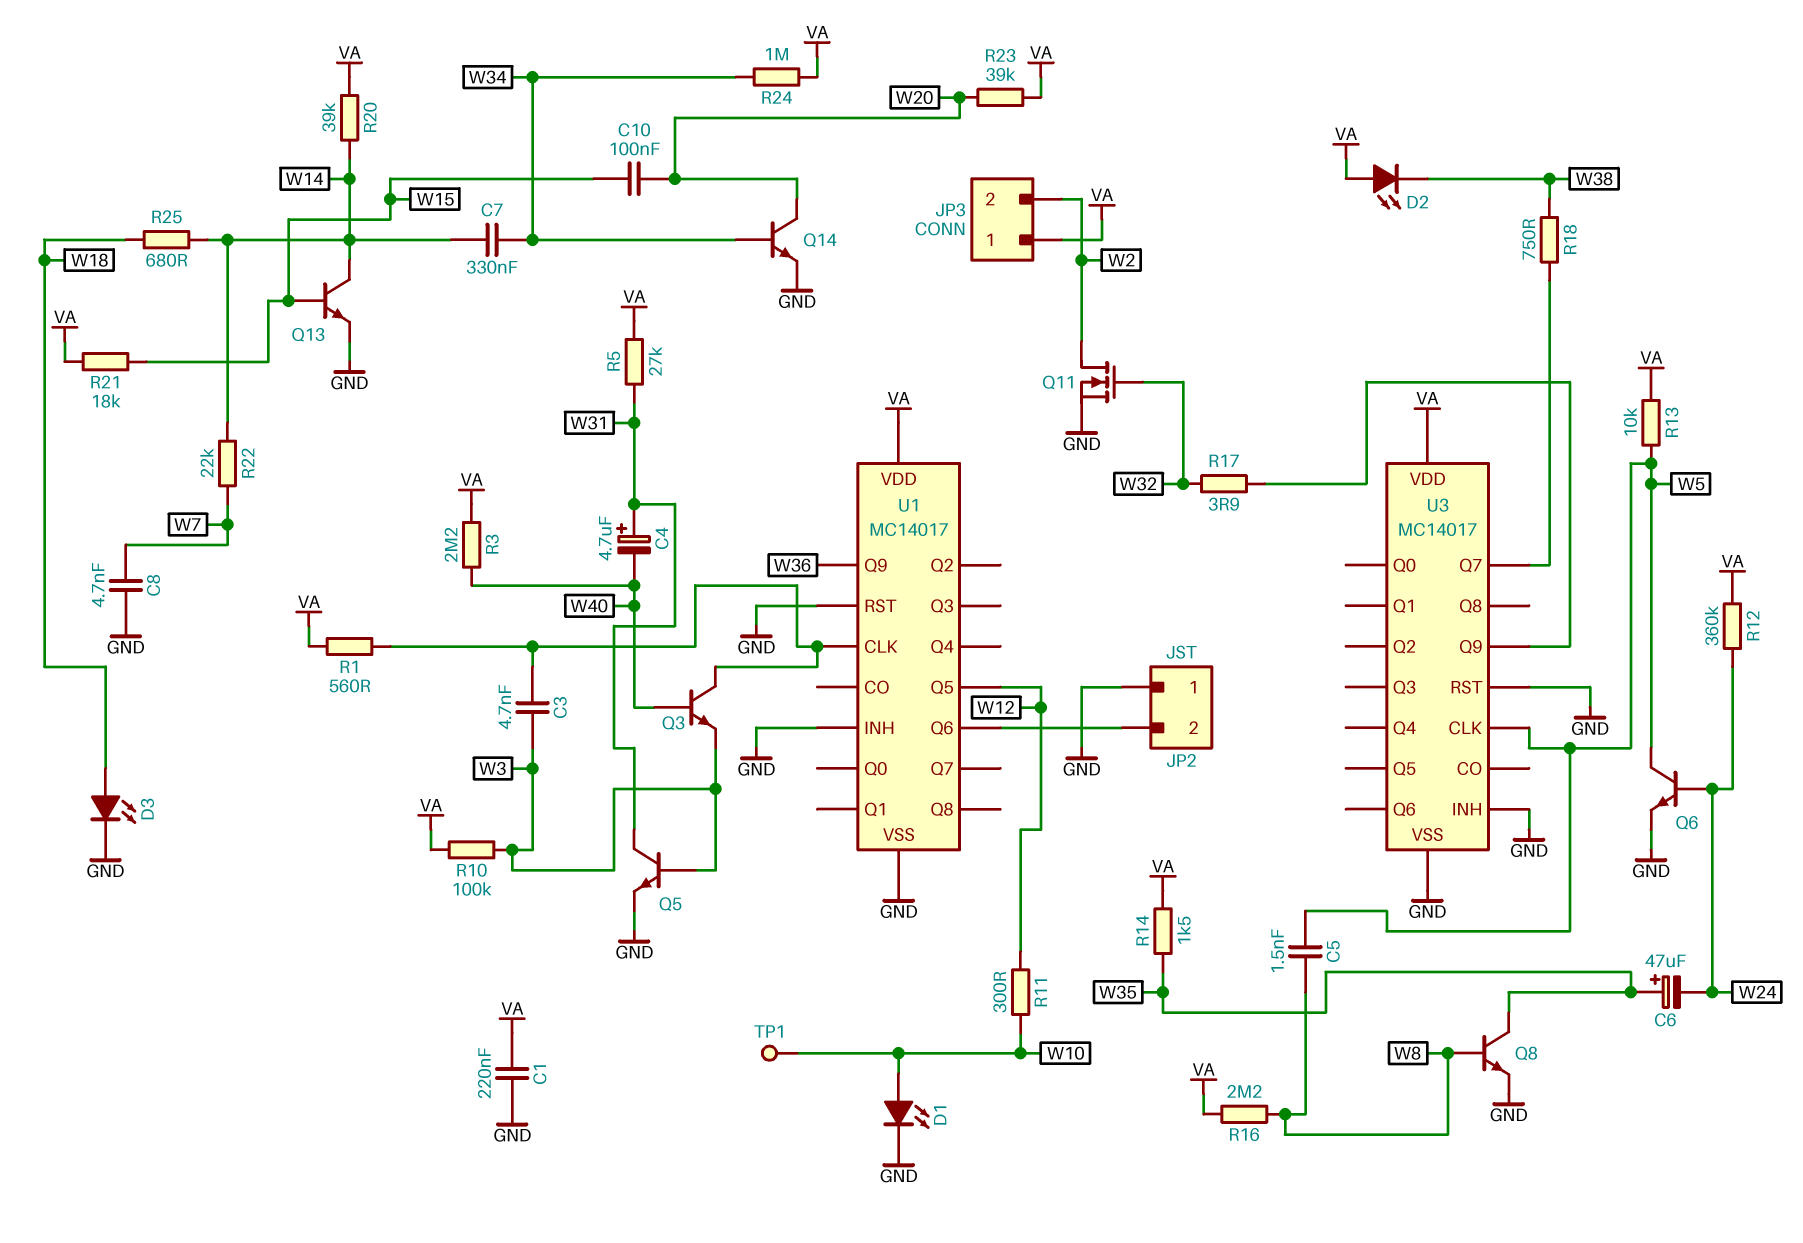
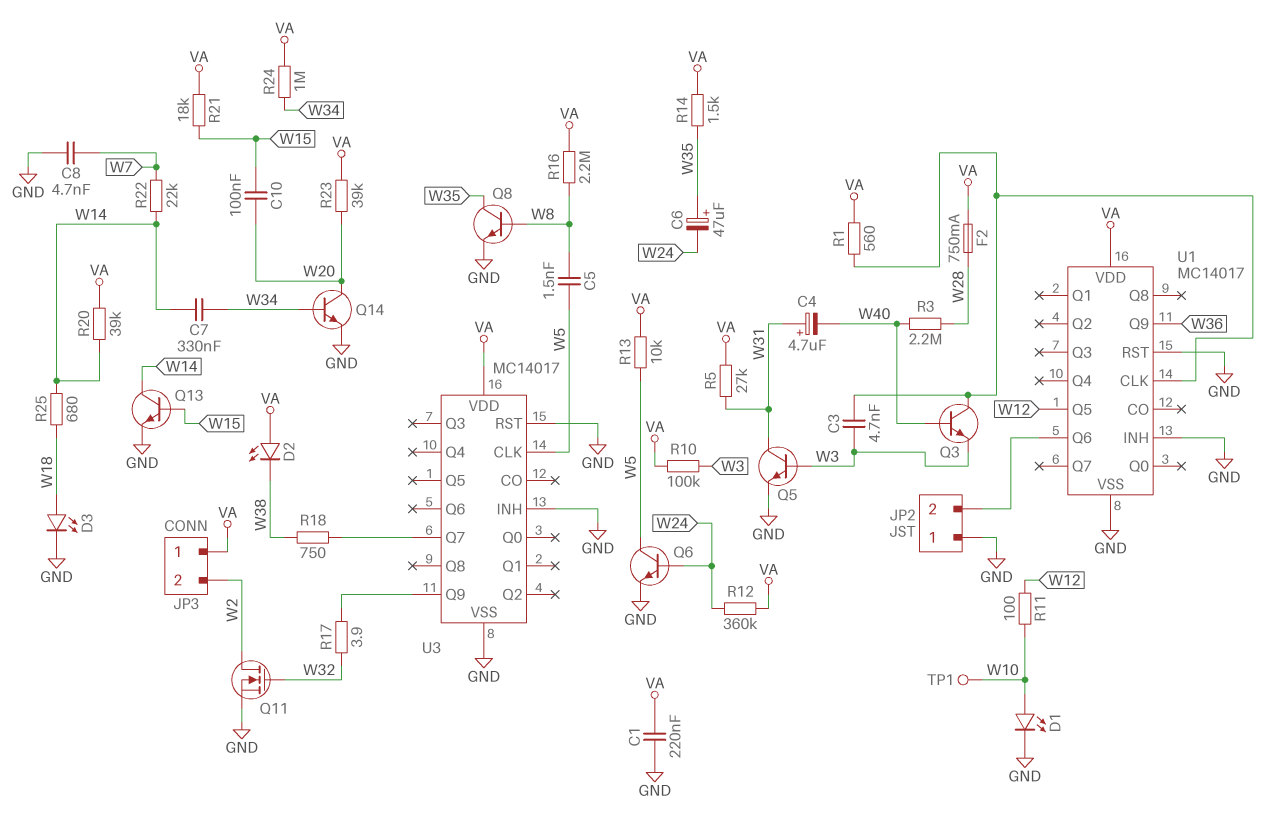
F2: none -> 750mA (VA, W28)
R3: 2.2M (VA, W40) -> 2.2M (W28, W40)
R11: 300 (W10, W12) -> 100 (W10, W12)

